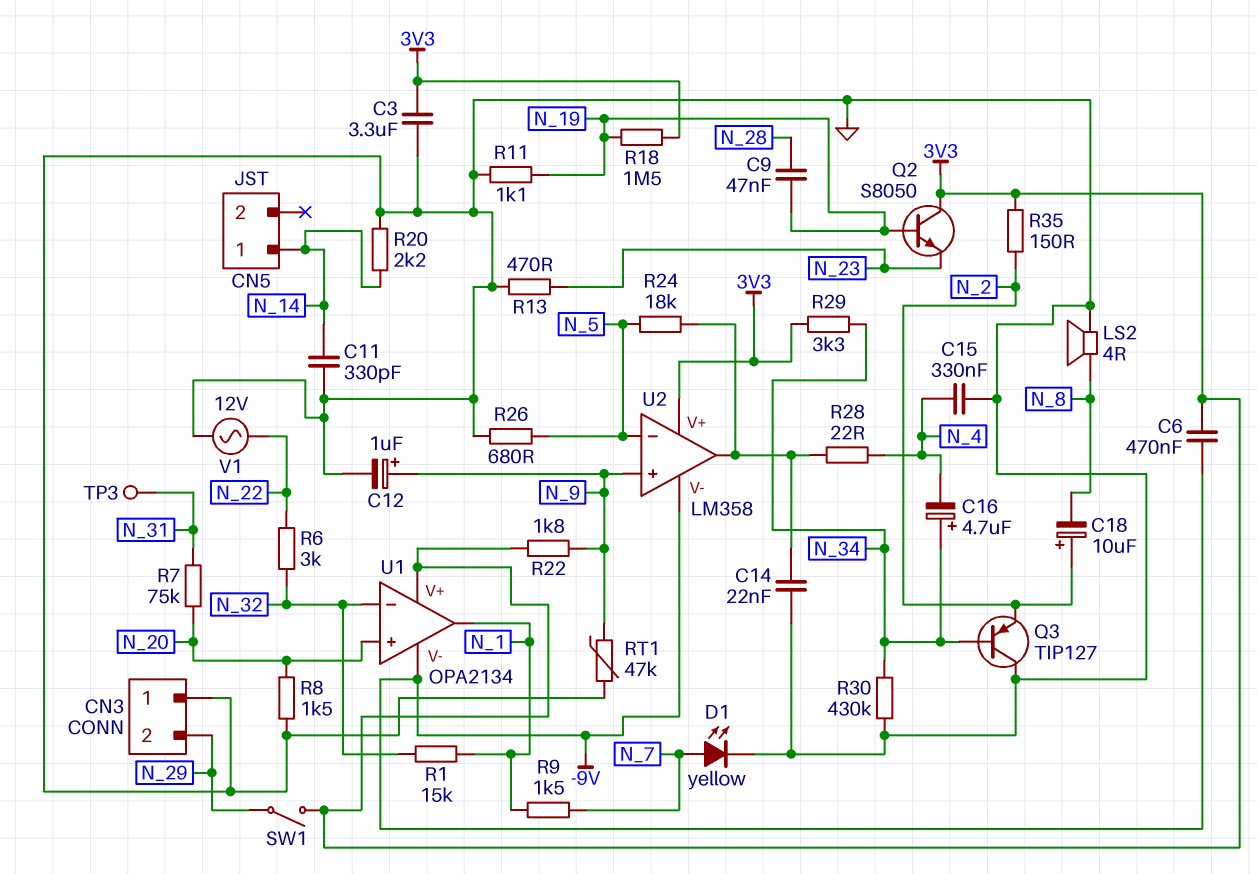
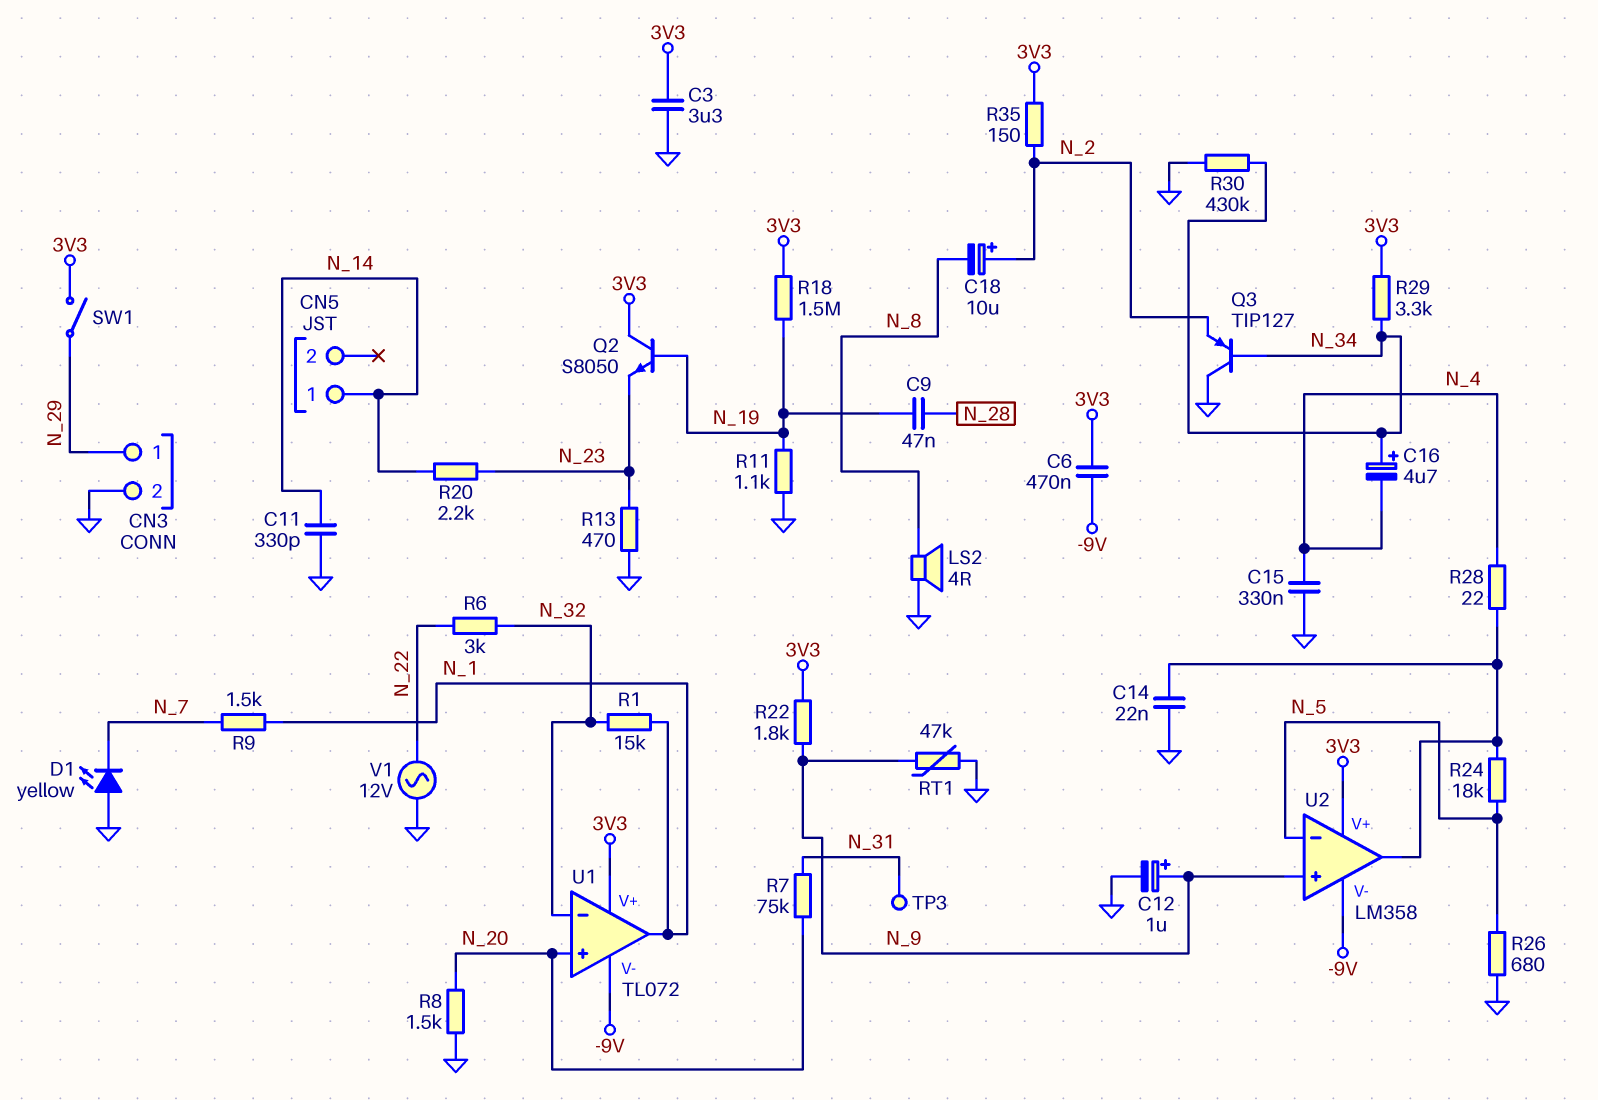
CN3 pin 1: GND -> N_29
CN3 pin 2: N_29 -> GND
D1: LED yellow (A N_7, K GND) -> LED yellow (A GND, K N_7)
R20: 2.2k (GND, N_14) -> 2.2k (N_14, N_23)
U1: OPA2134 -> TL072

